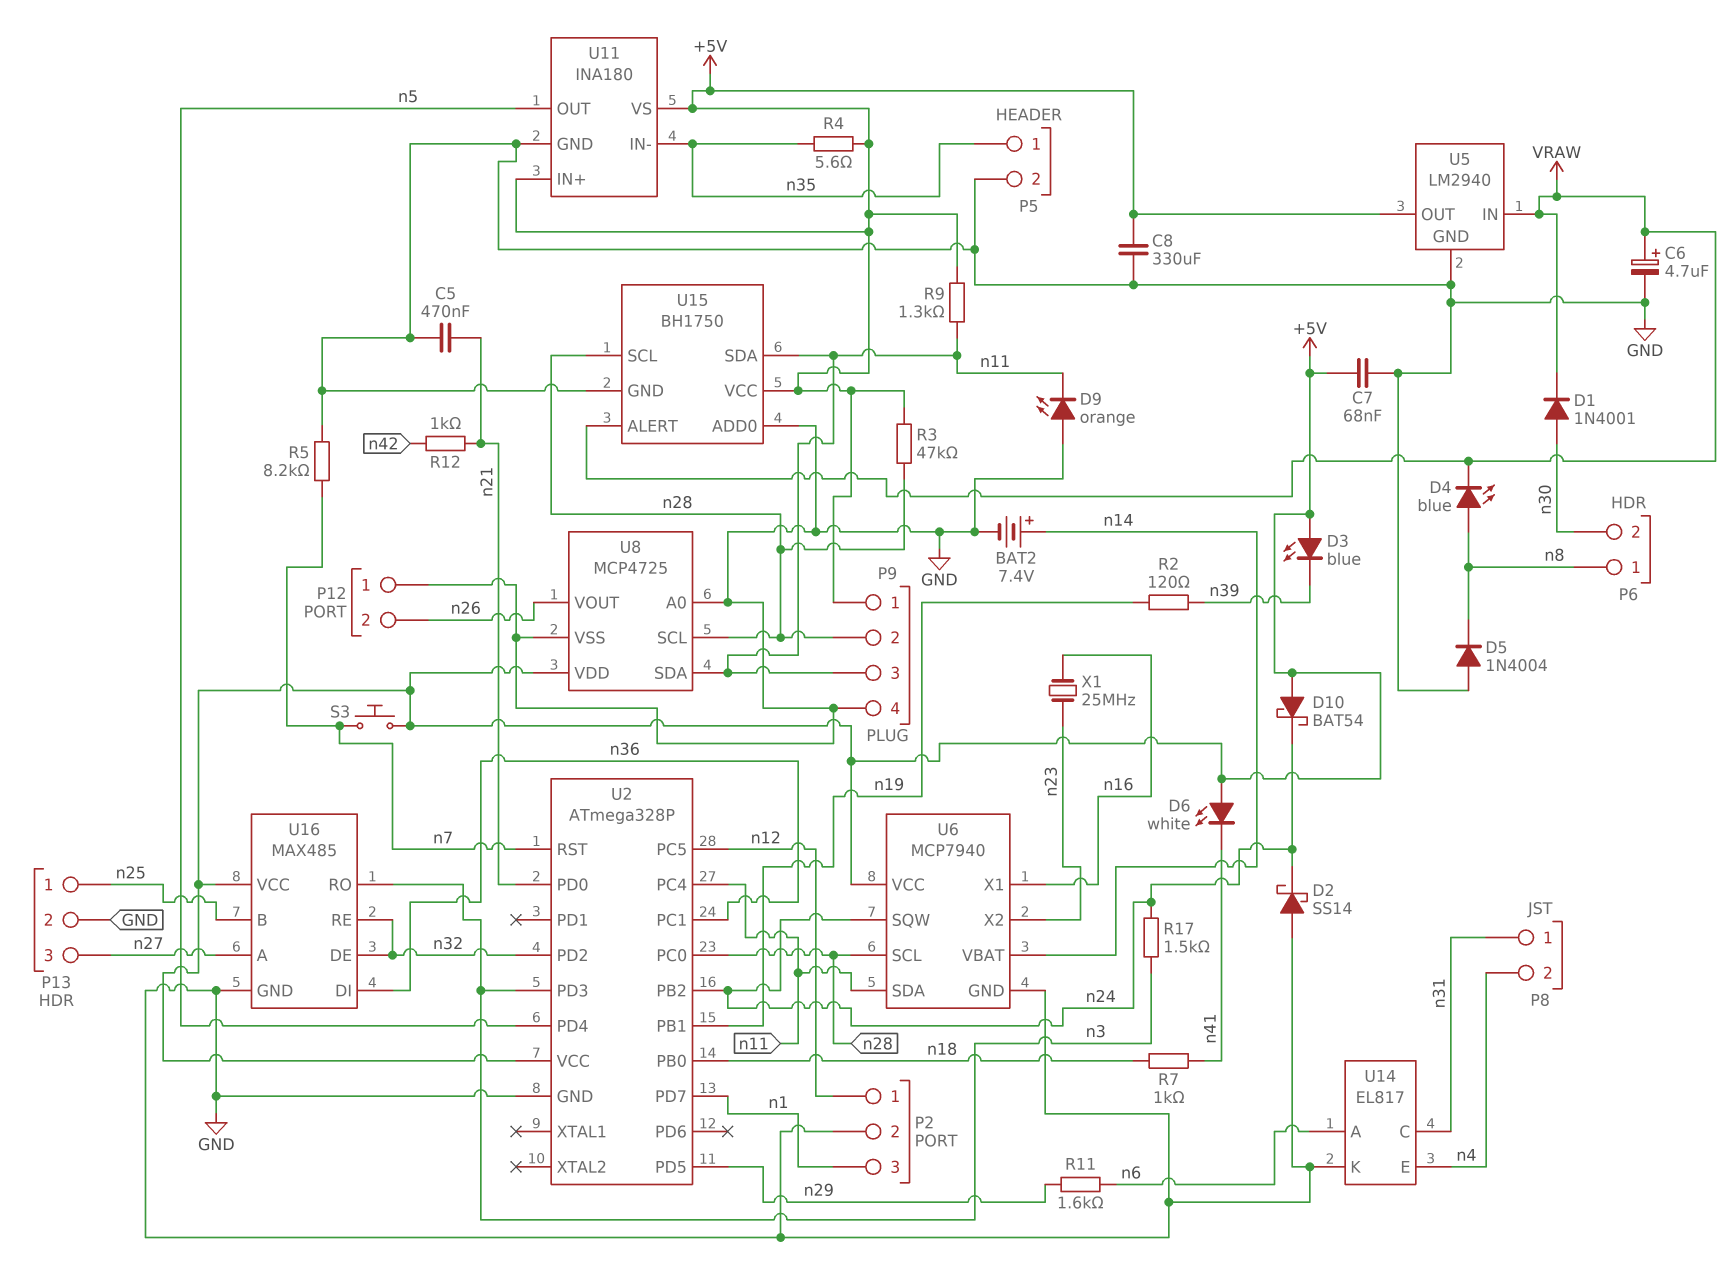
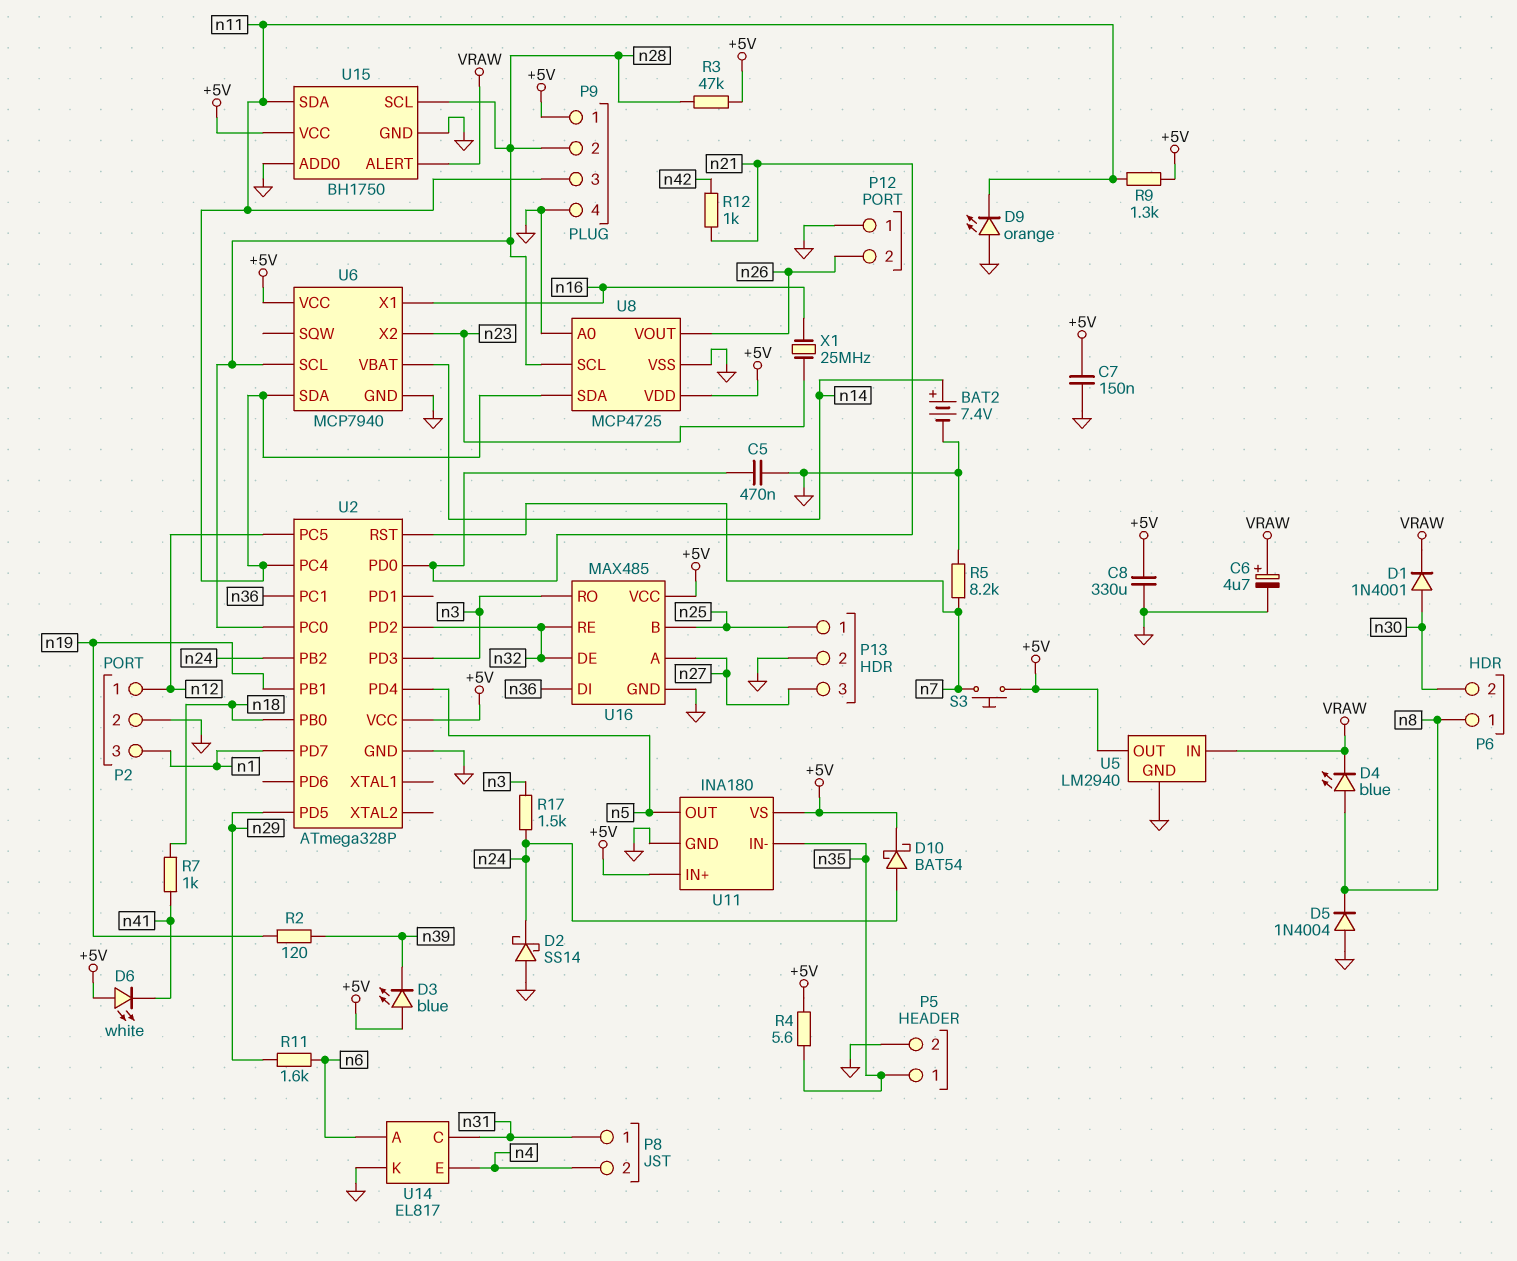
C7: 68nF (+5V, GND) -> 150nF (+5V, GND)
D10: schottky BAT54 (A +5V, K n24) -> schottky BAT54 (A n24, K +5V)
U6 pin SQW: n24 -> none

